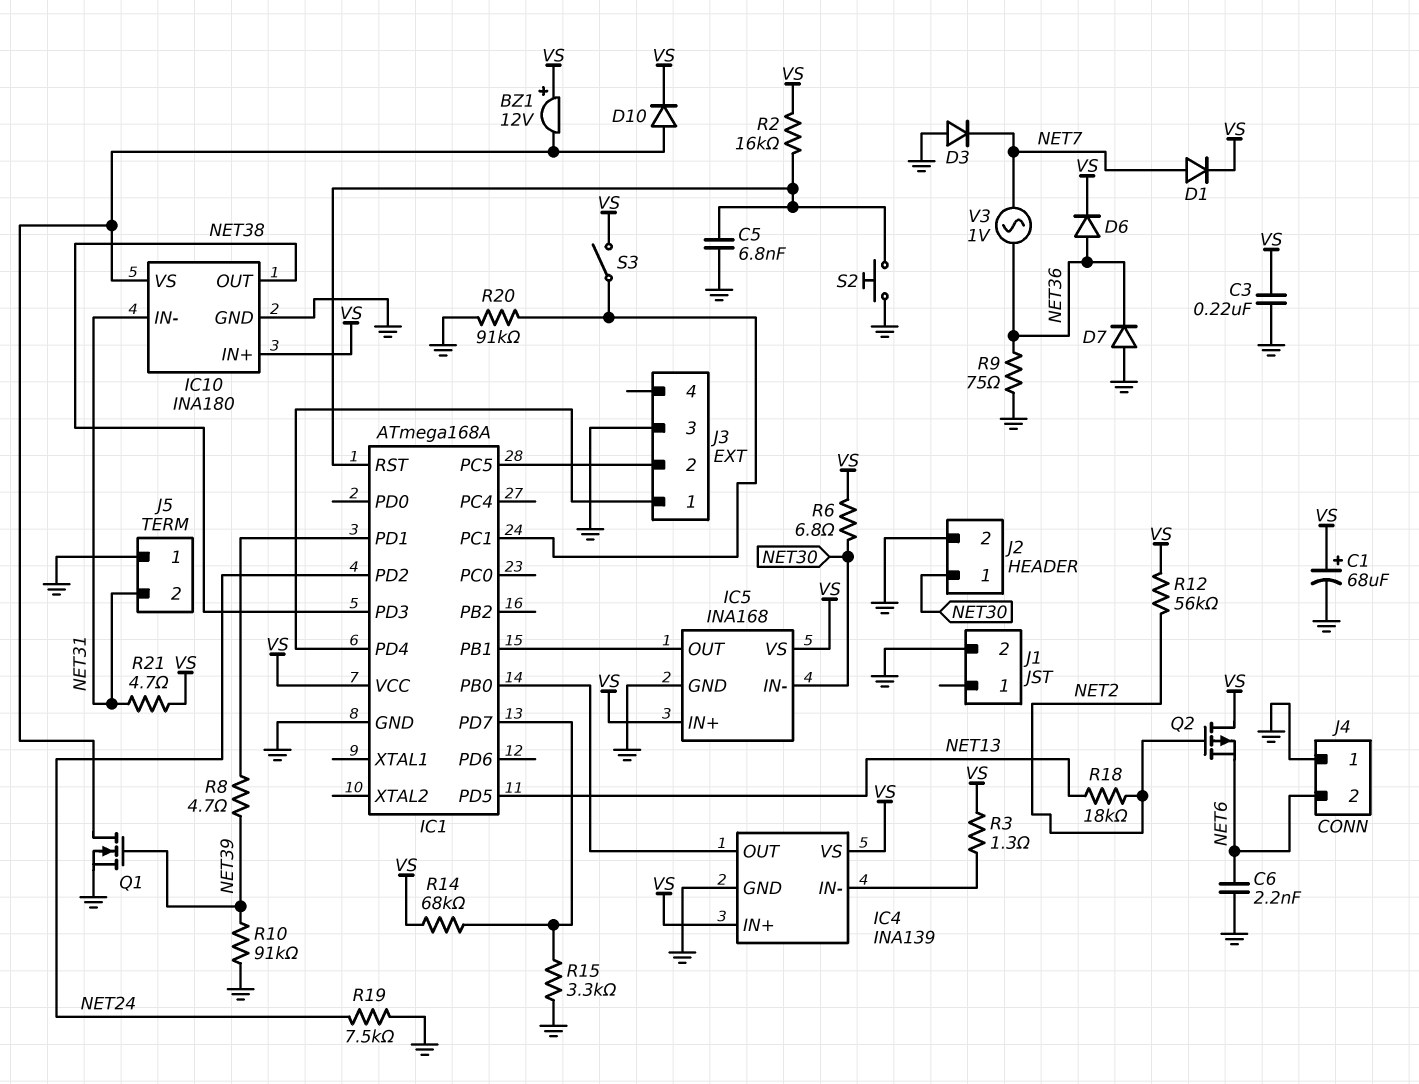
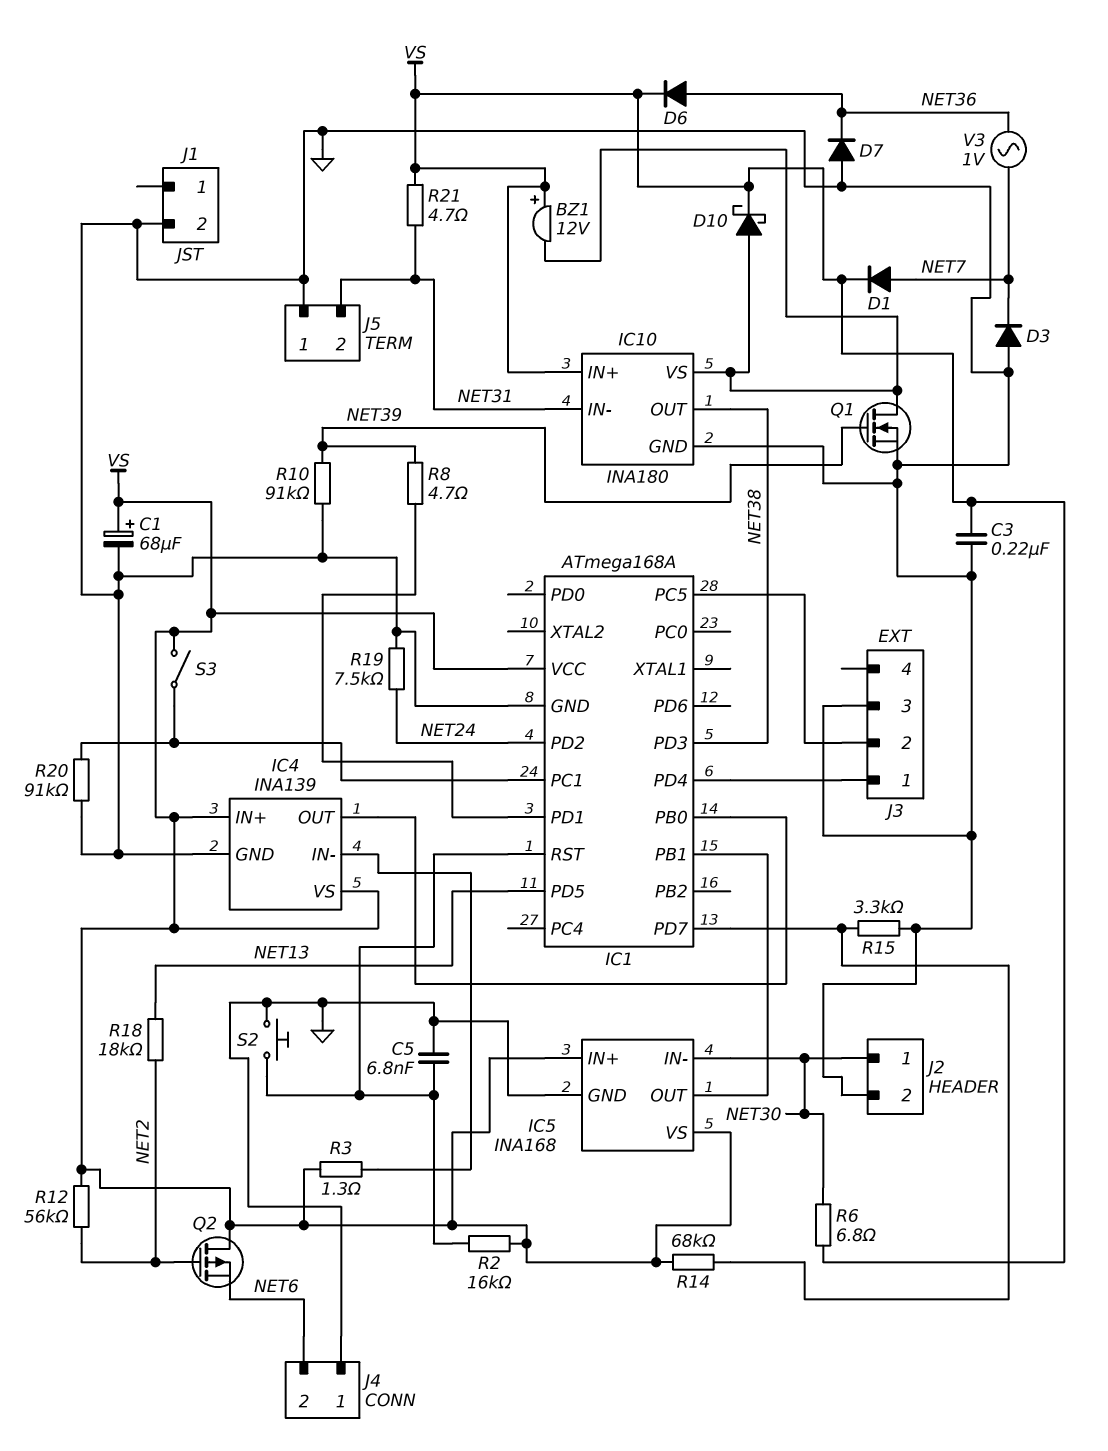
C6: 2.2nF (GND, NET6) -> none
D10: diode (A IC10/VS, K VS) -> schottky (A IC10/VS, K VS)
R9: 75 (GND, NET36) -> none

